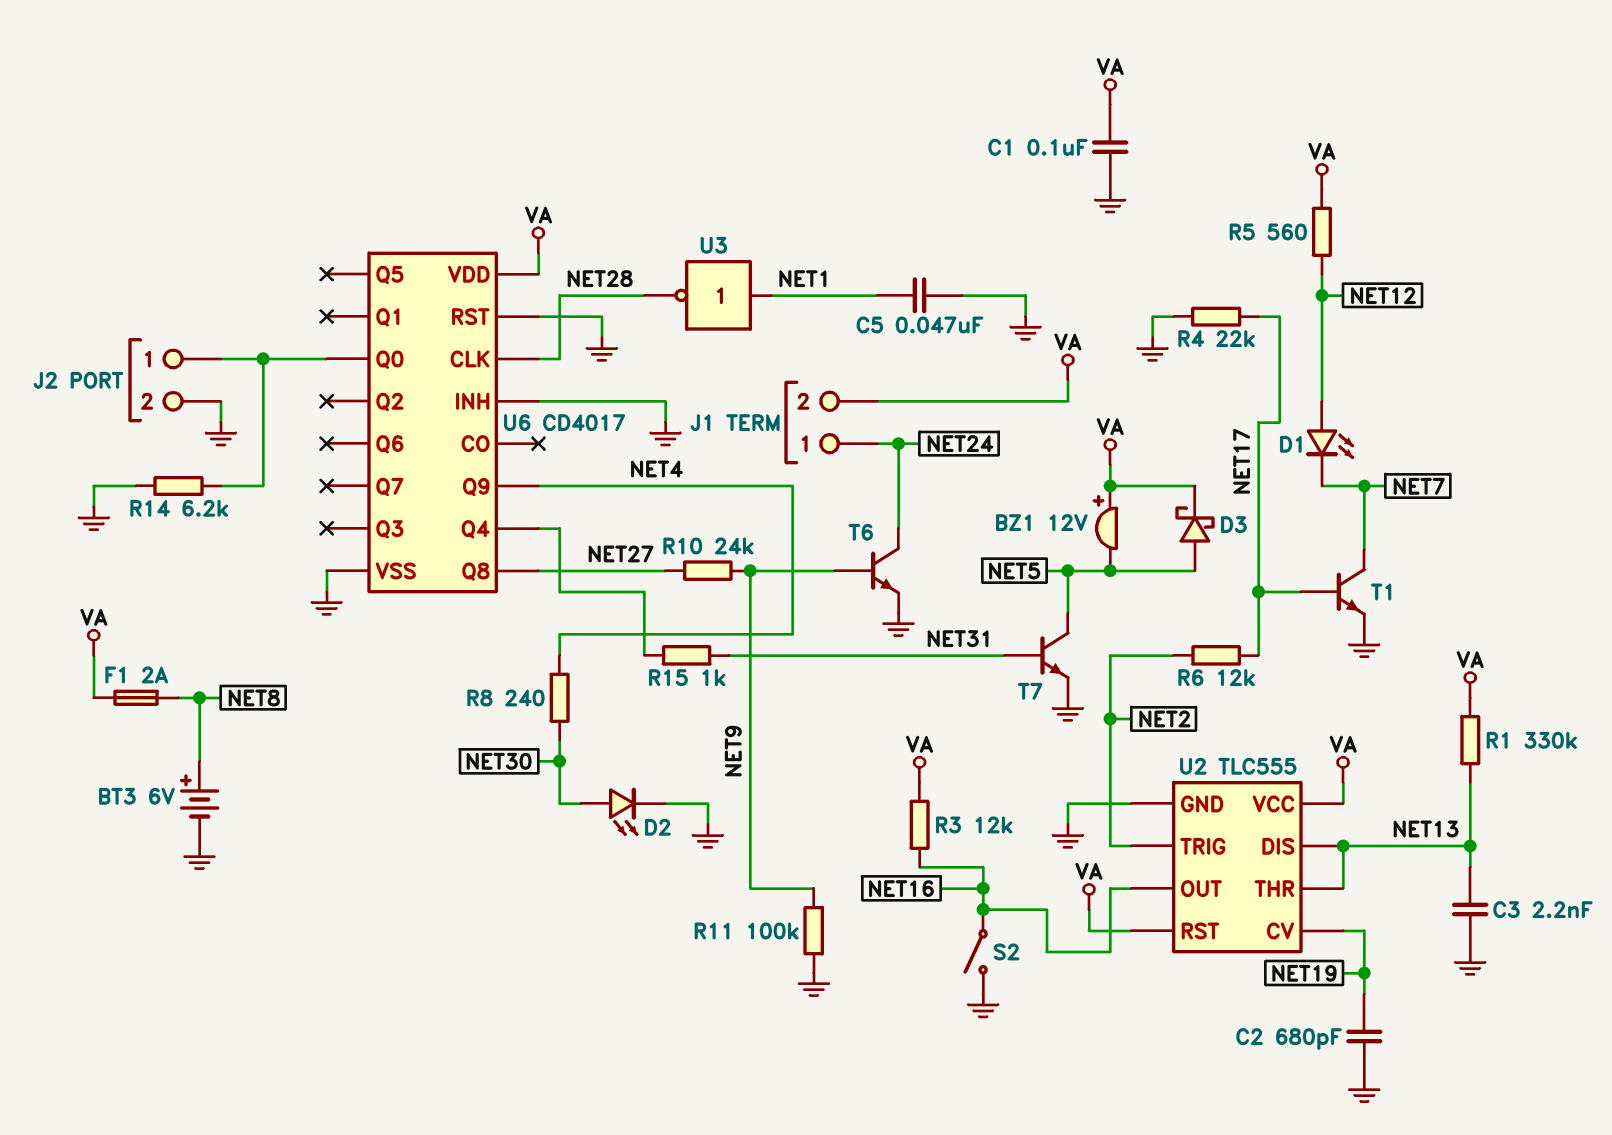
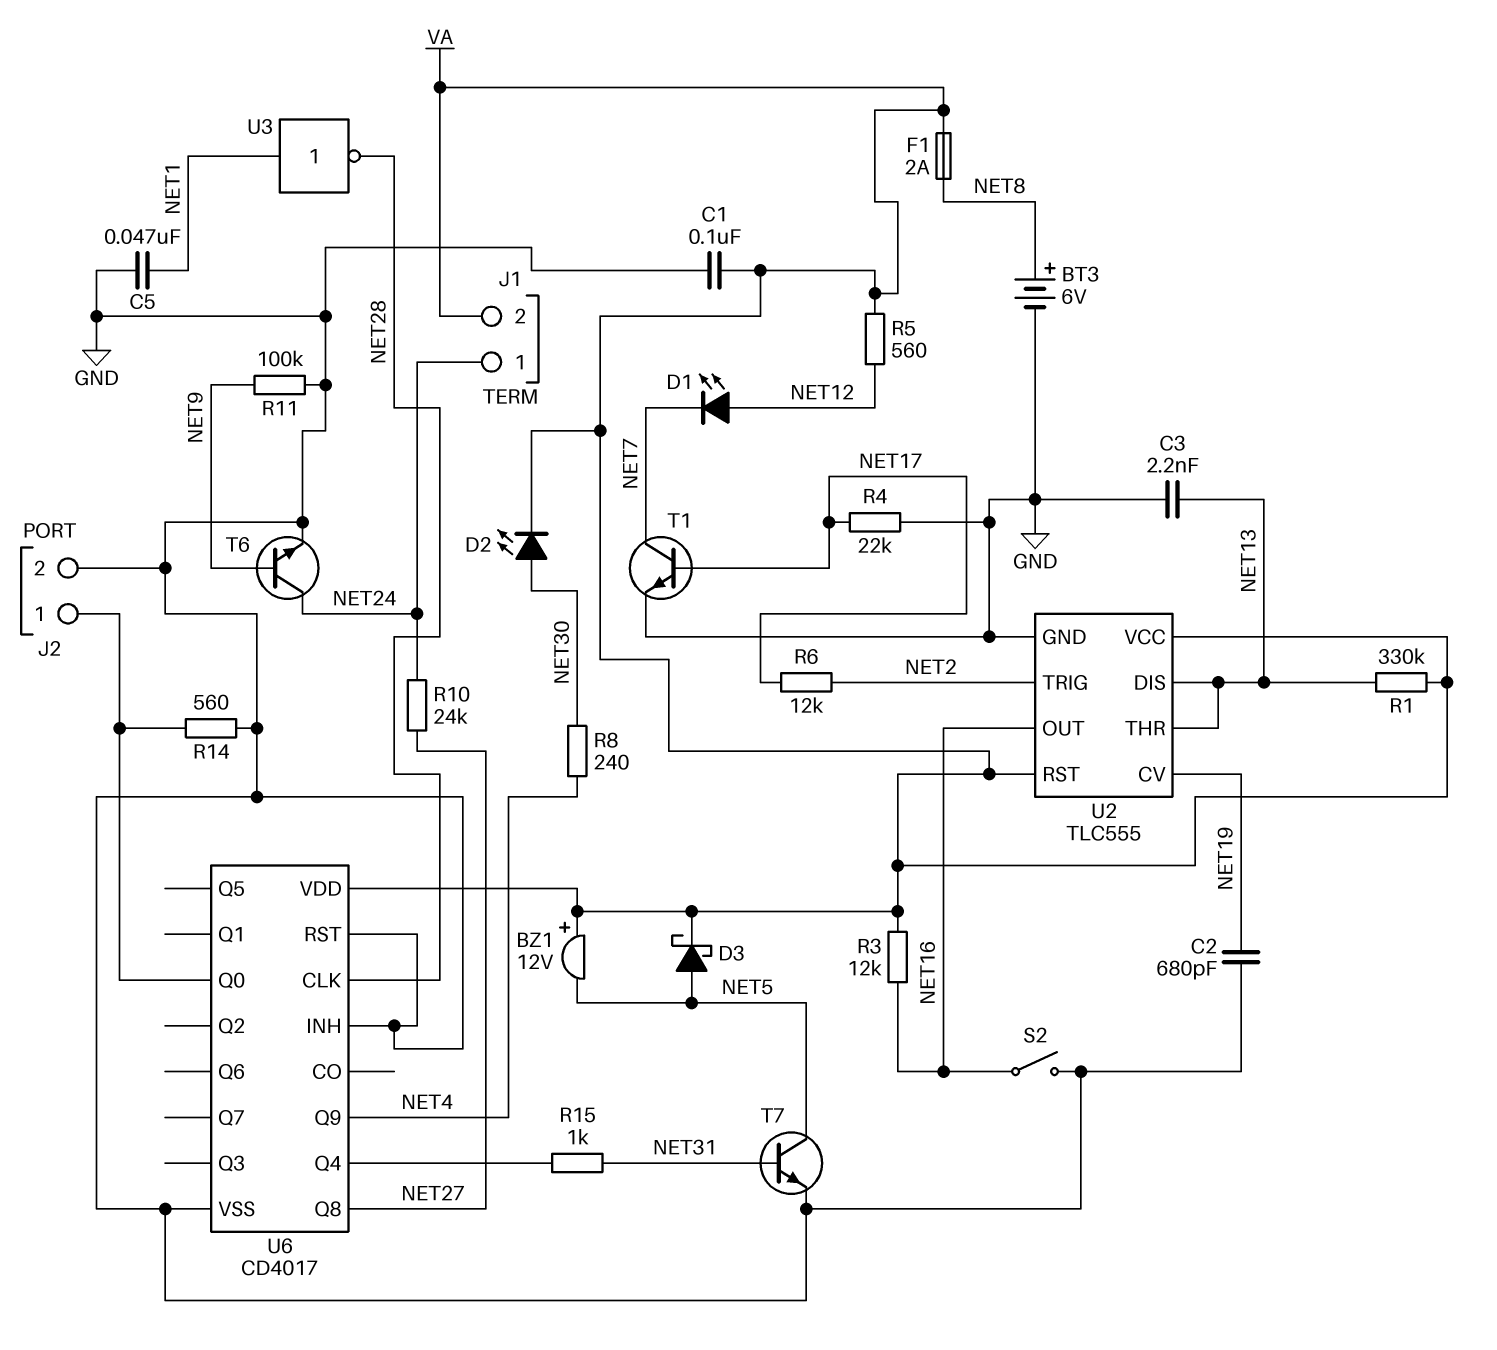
D2: LED (A NET30, K GND) -> LED (A NET30, K VA)
R10: 24k (NET9, NET27) -> 24k (NET24, NET27)
R14: 6.2k (GND, J2/1) -> 560 (GND, J2/1)

